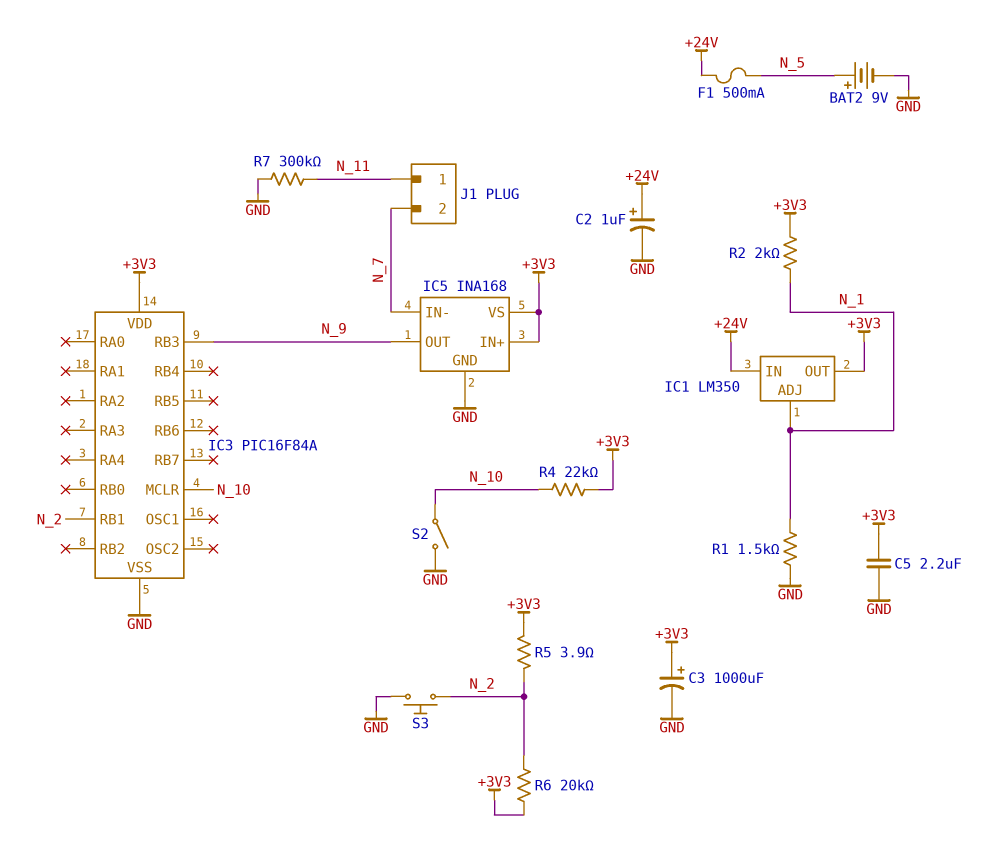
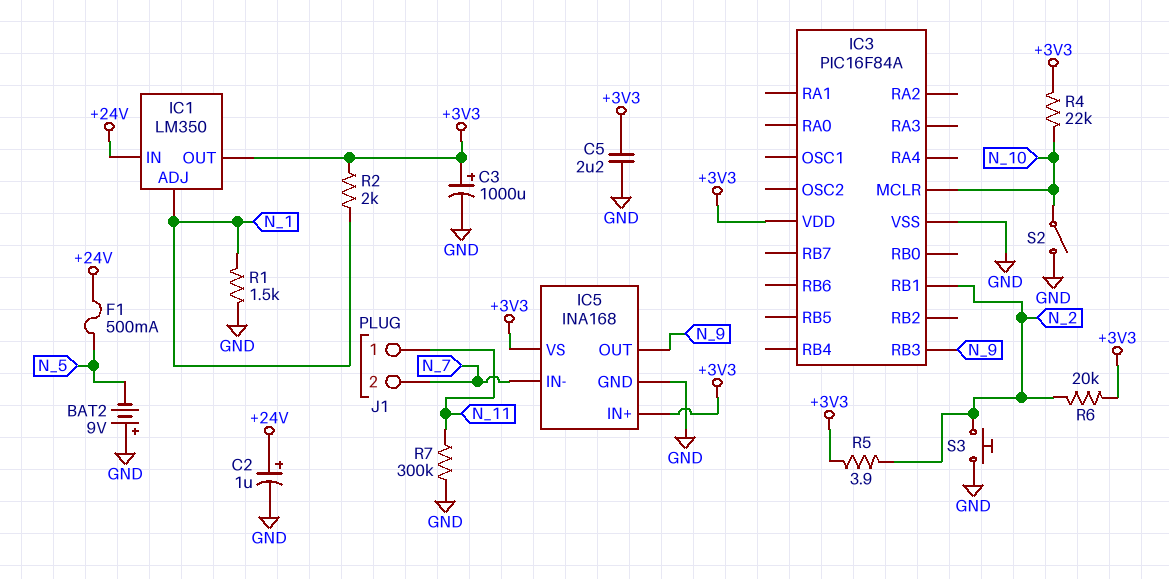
BAT2: 9V (plus N_5, minus GND) -> 9V (plus GND, minus N_5)

